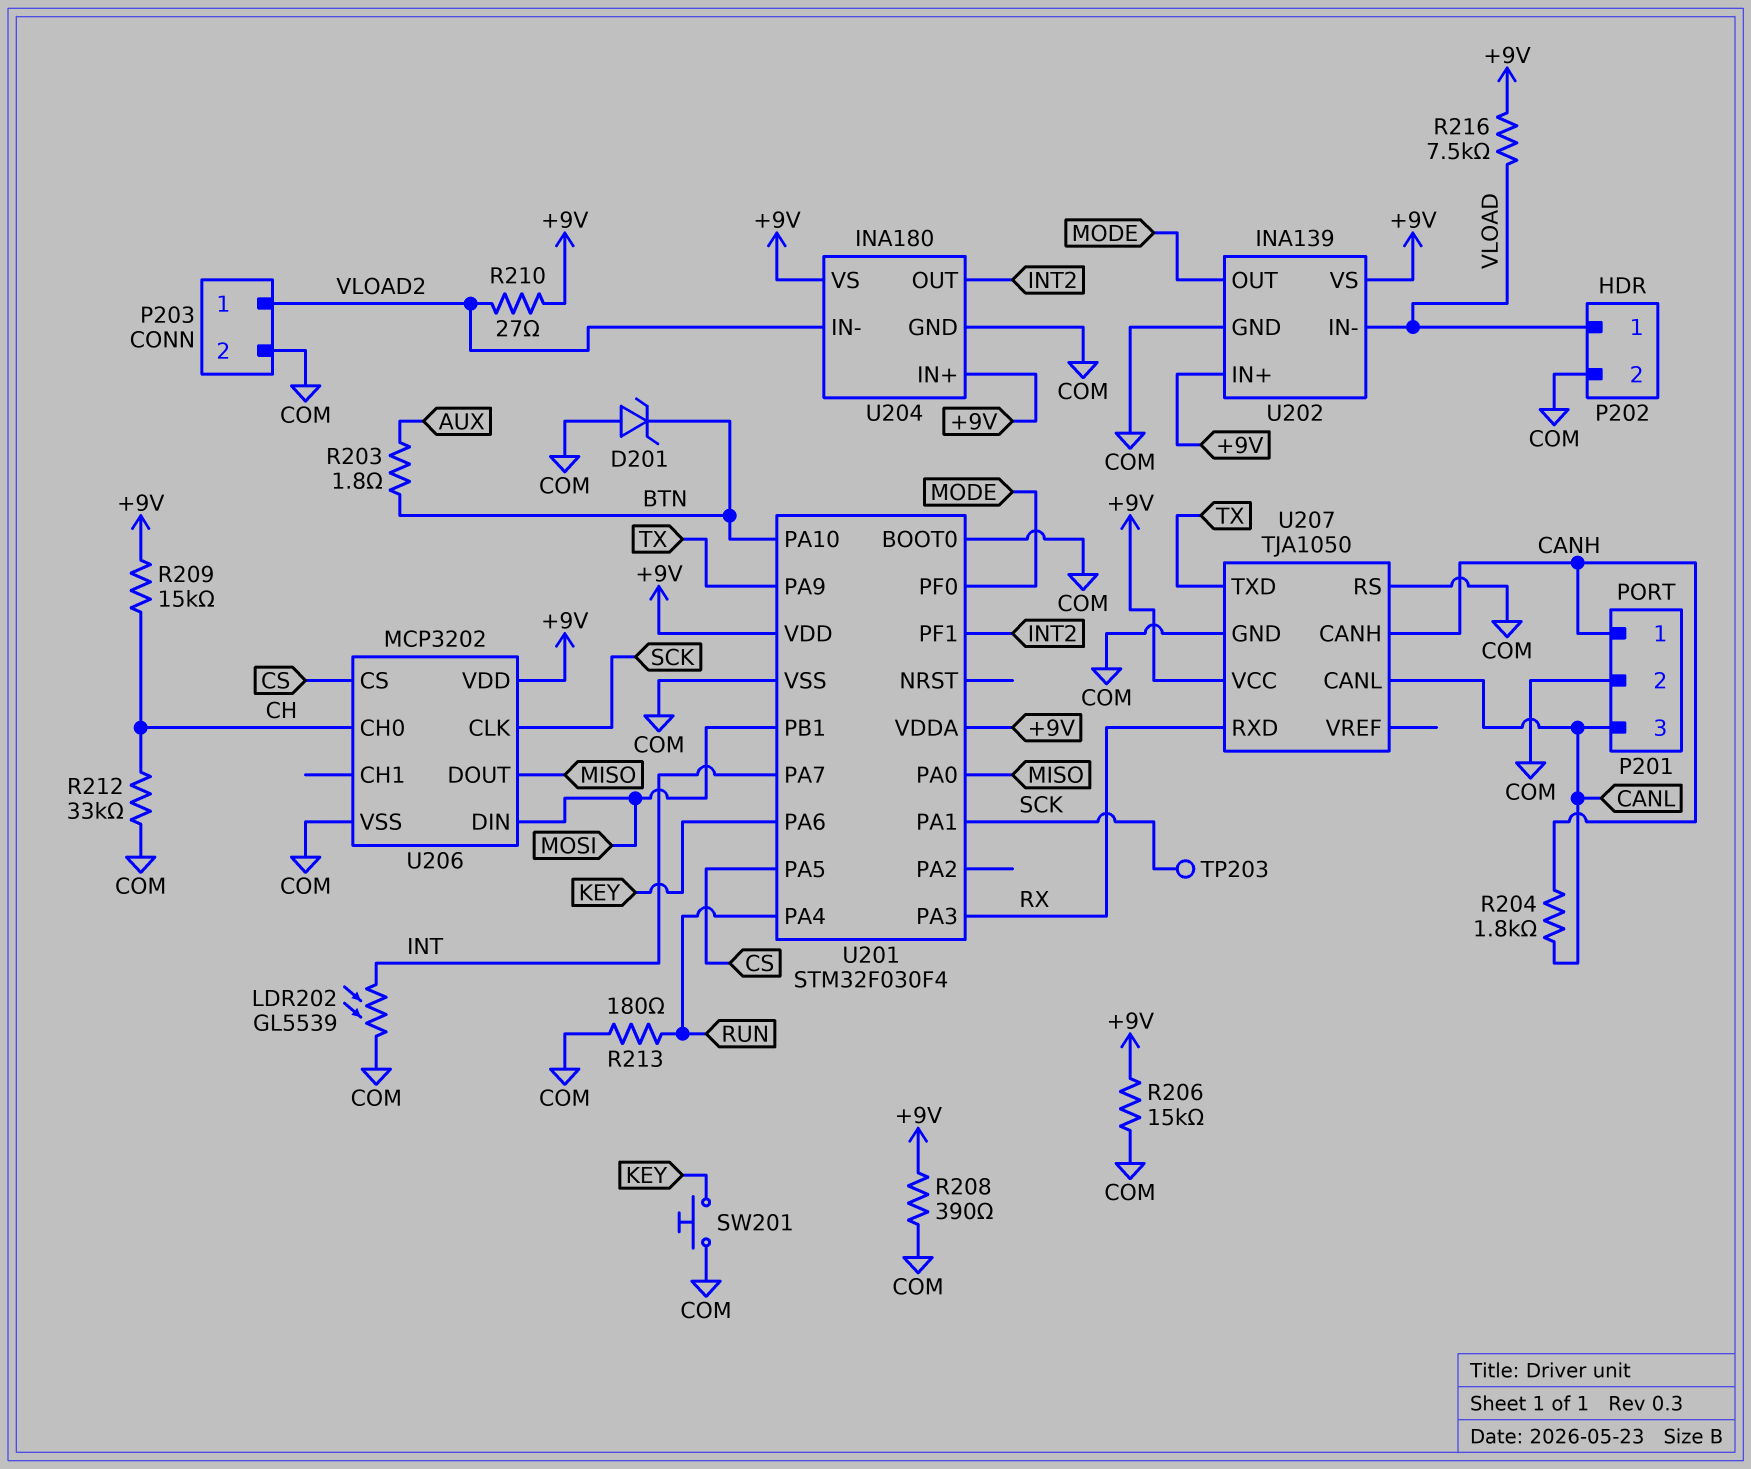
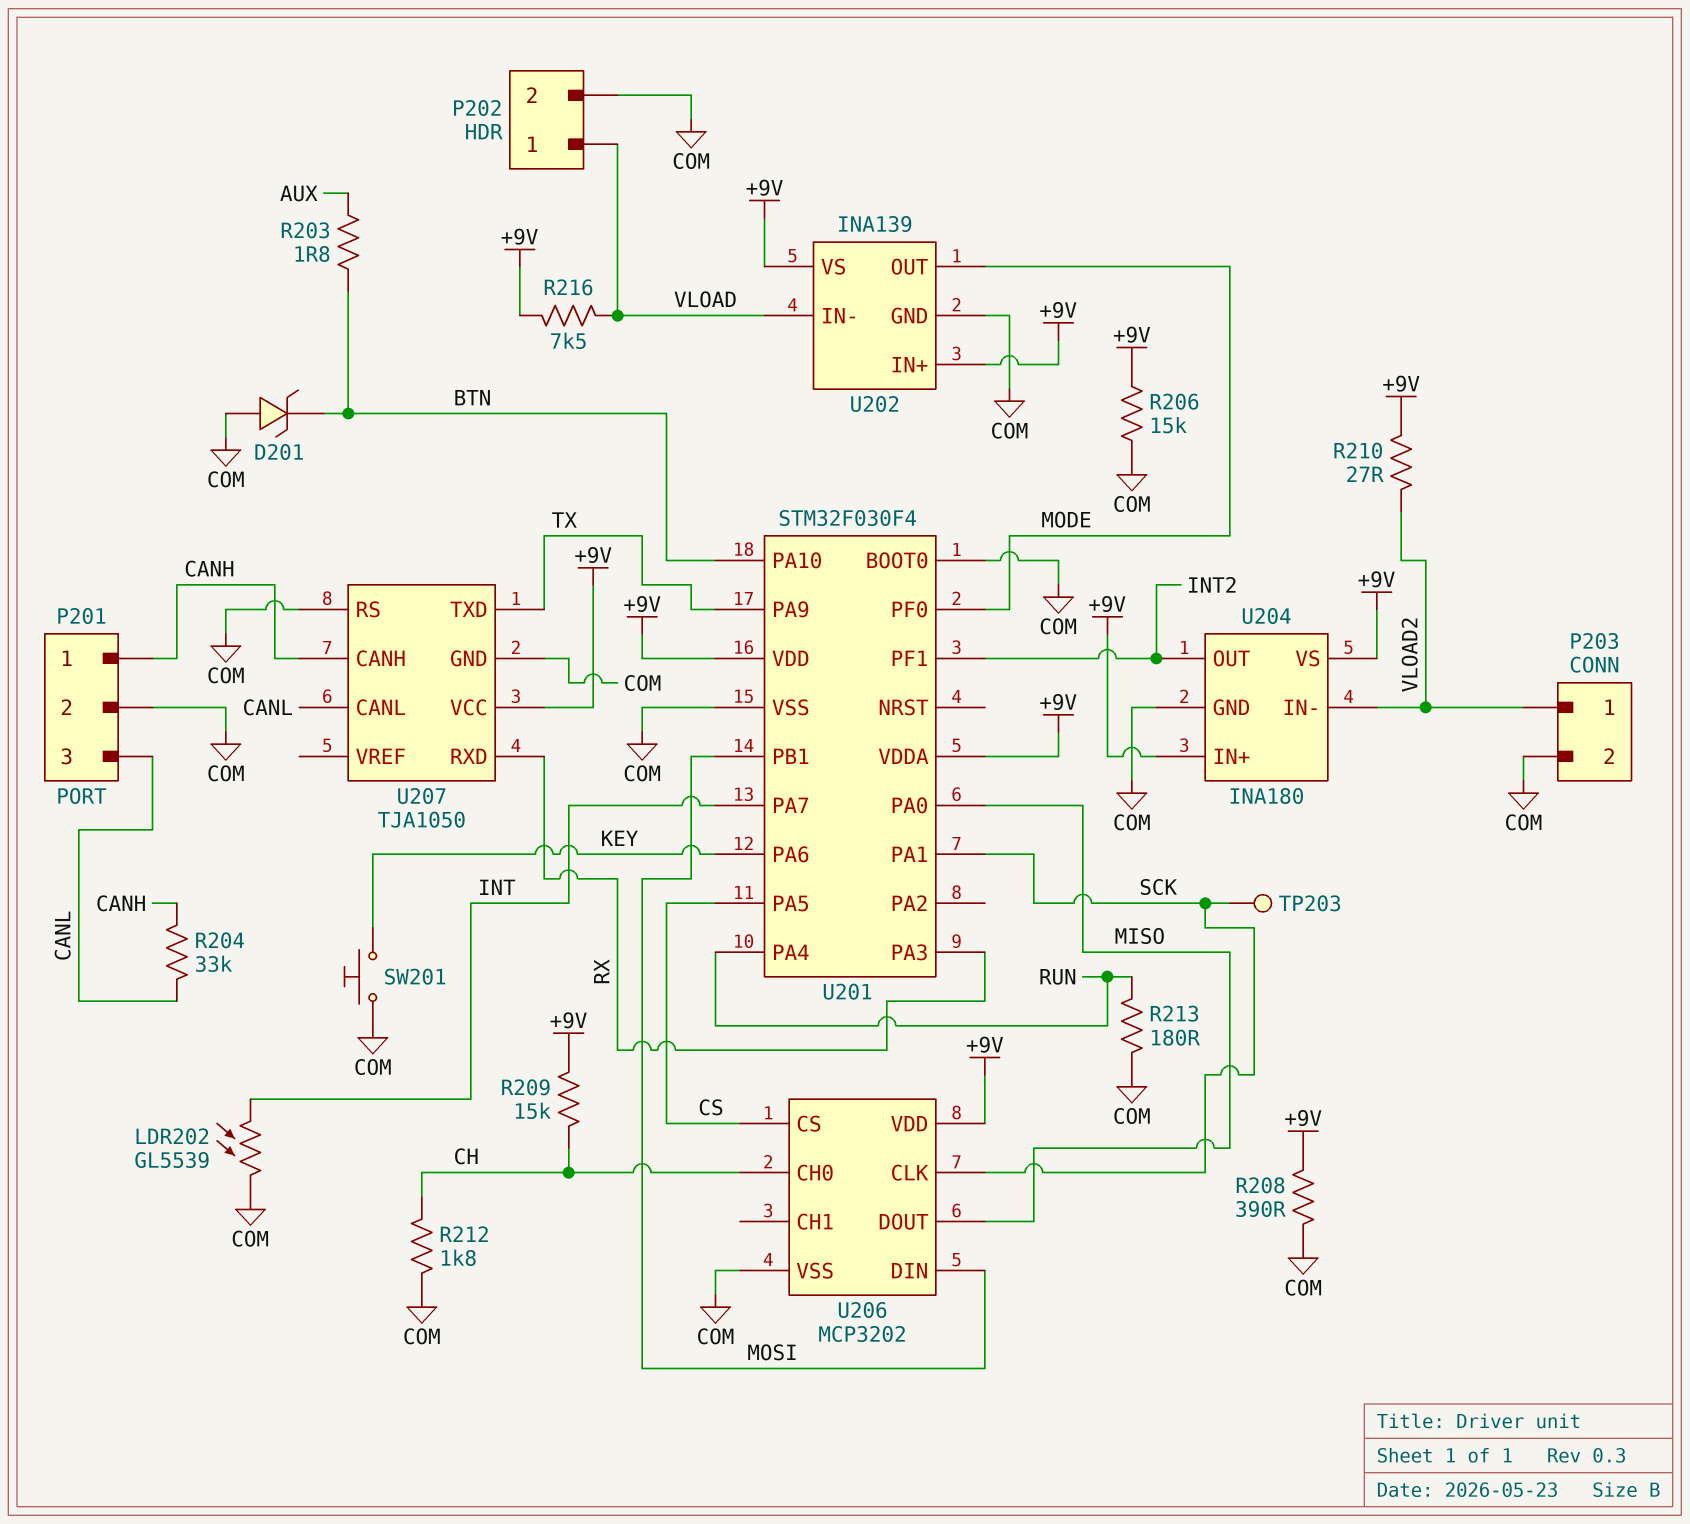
R204: 1.8k (CANH, CANL) -> 33k (CANH, CANL)
R212: 33k (CH, COM) -> 1.8k (CH, COM)

